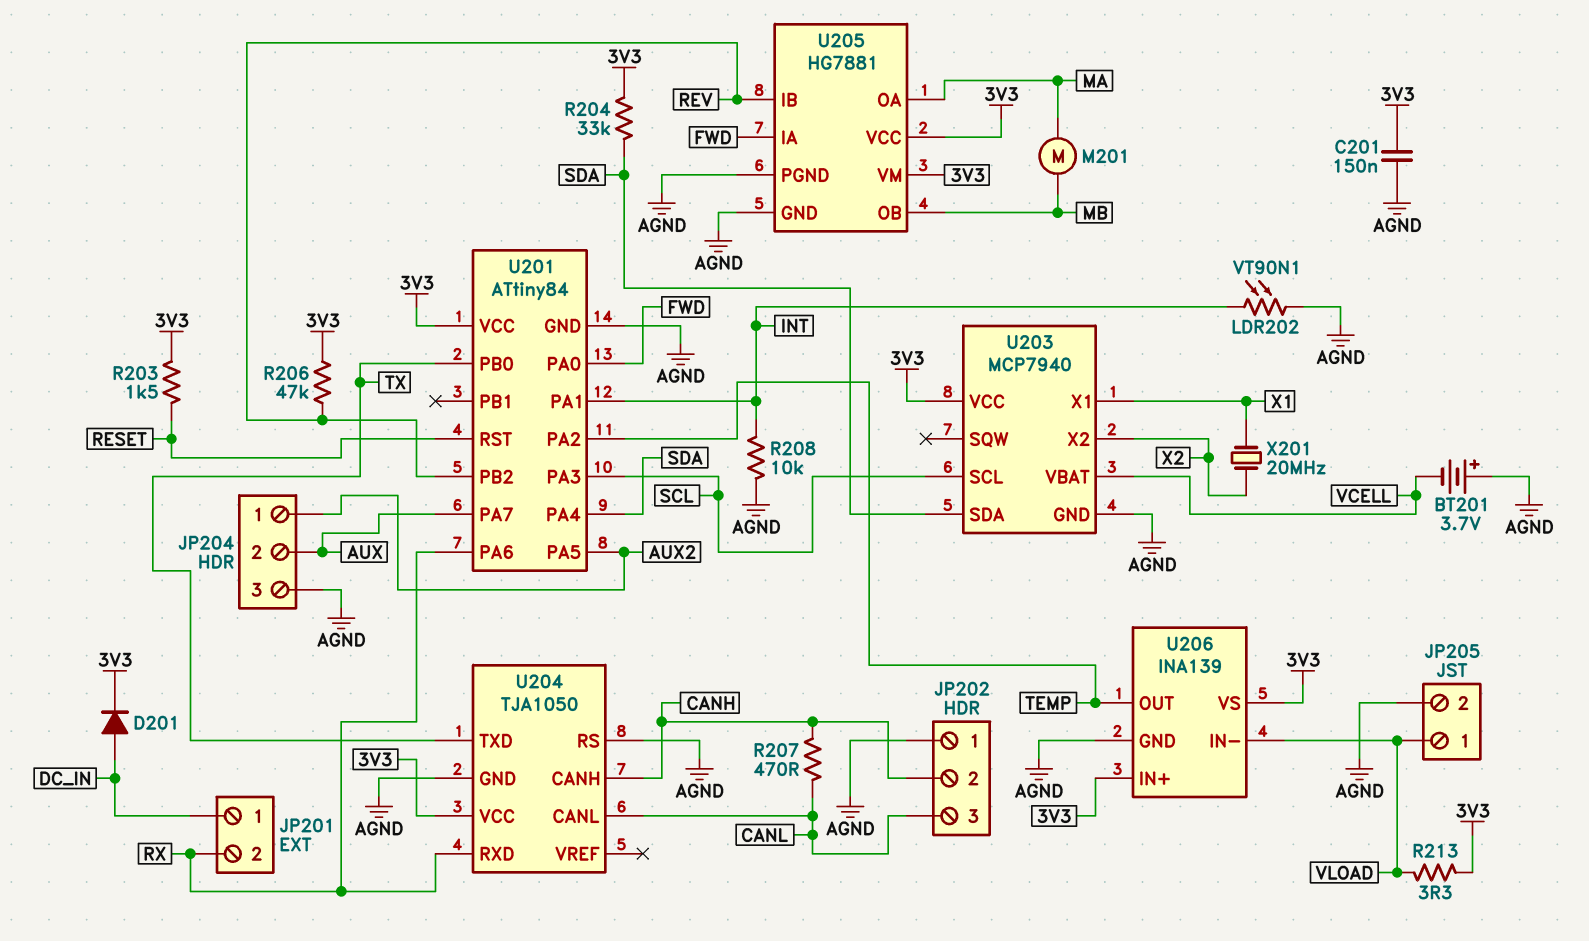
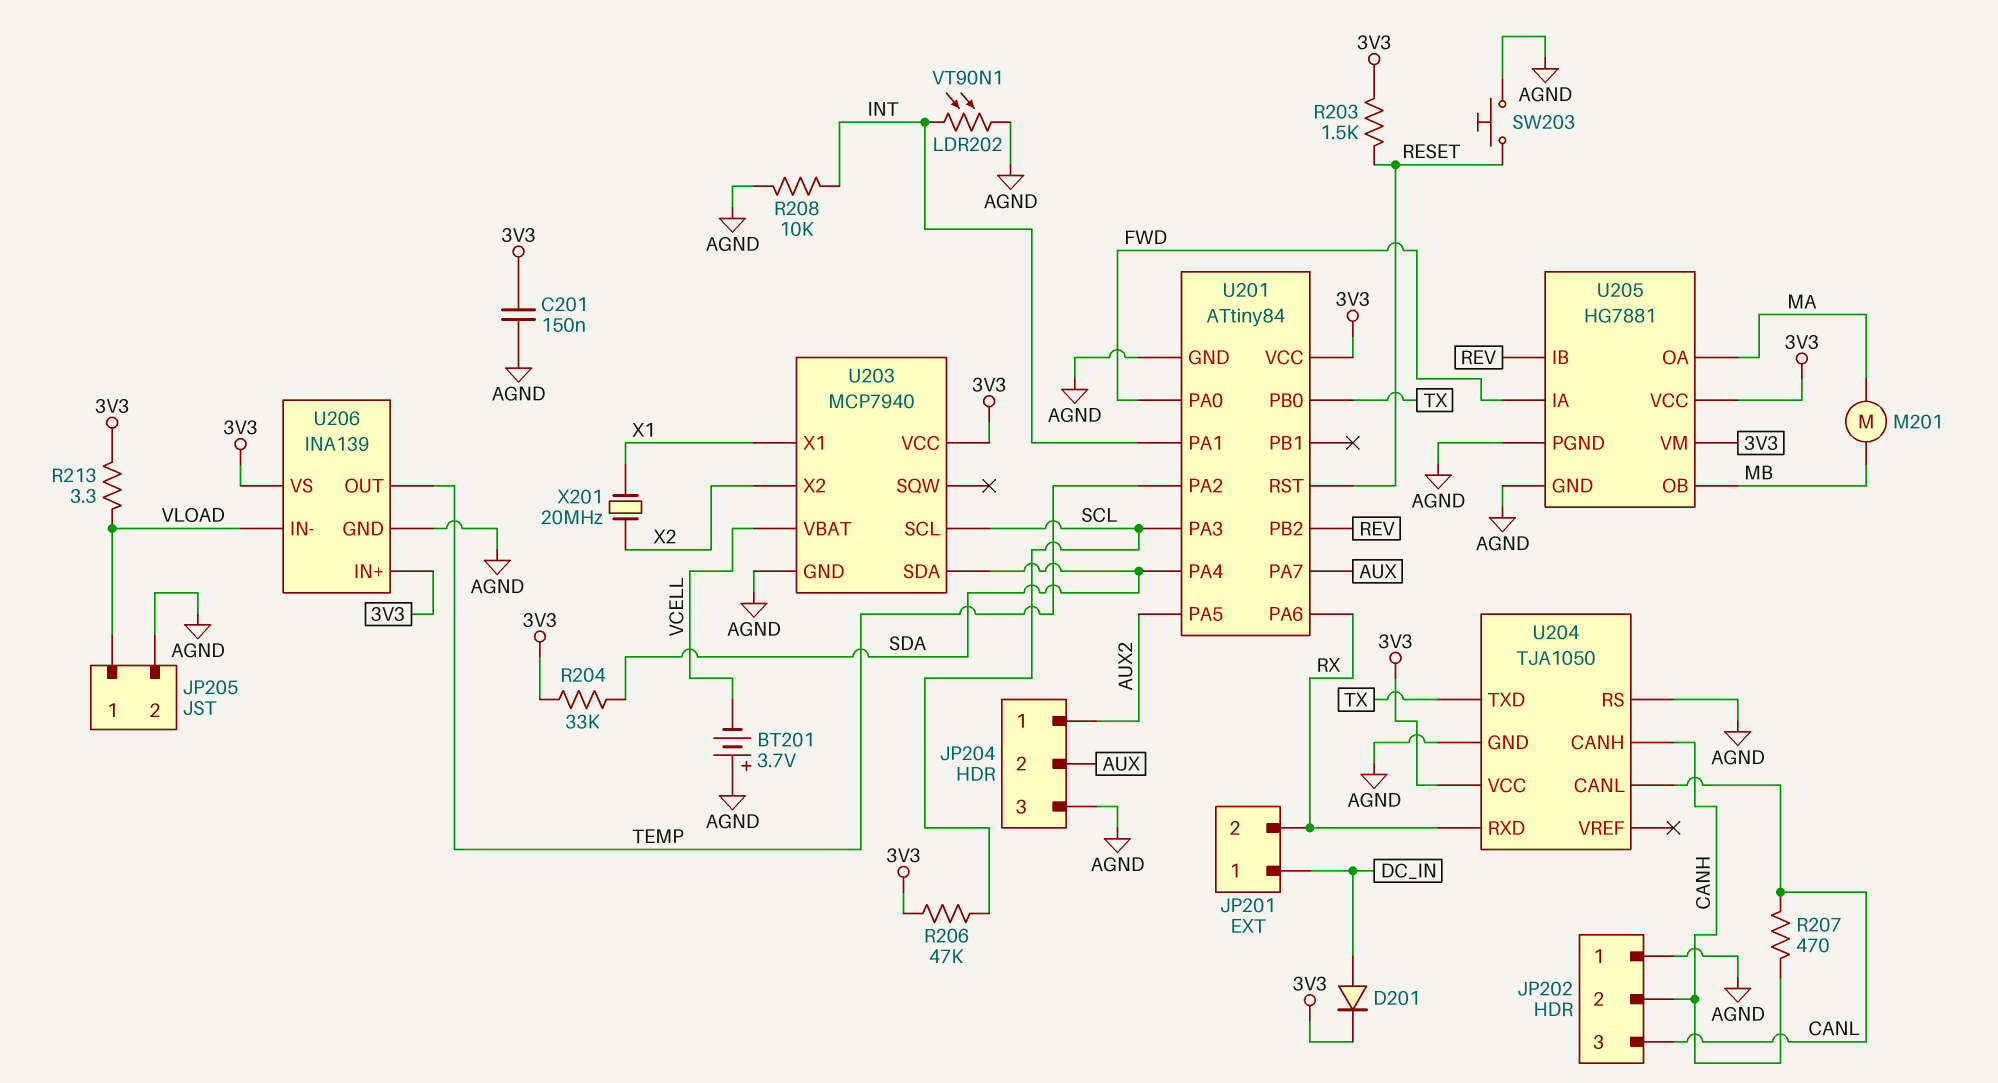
R206: 47k (3V3, REV) -> 47k (3V3, SCL)
SW203: none -> button (AGND, RESET)

